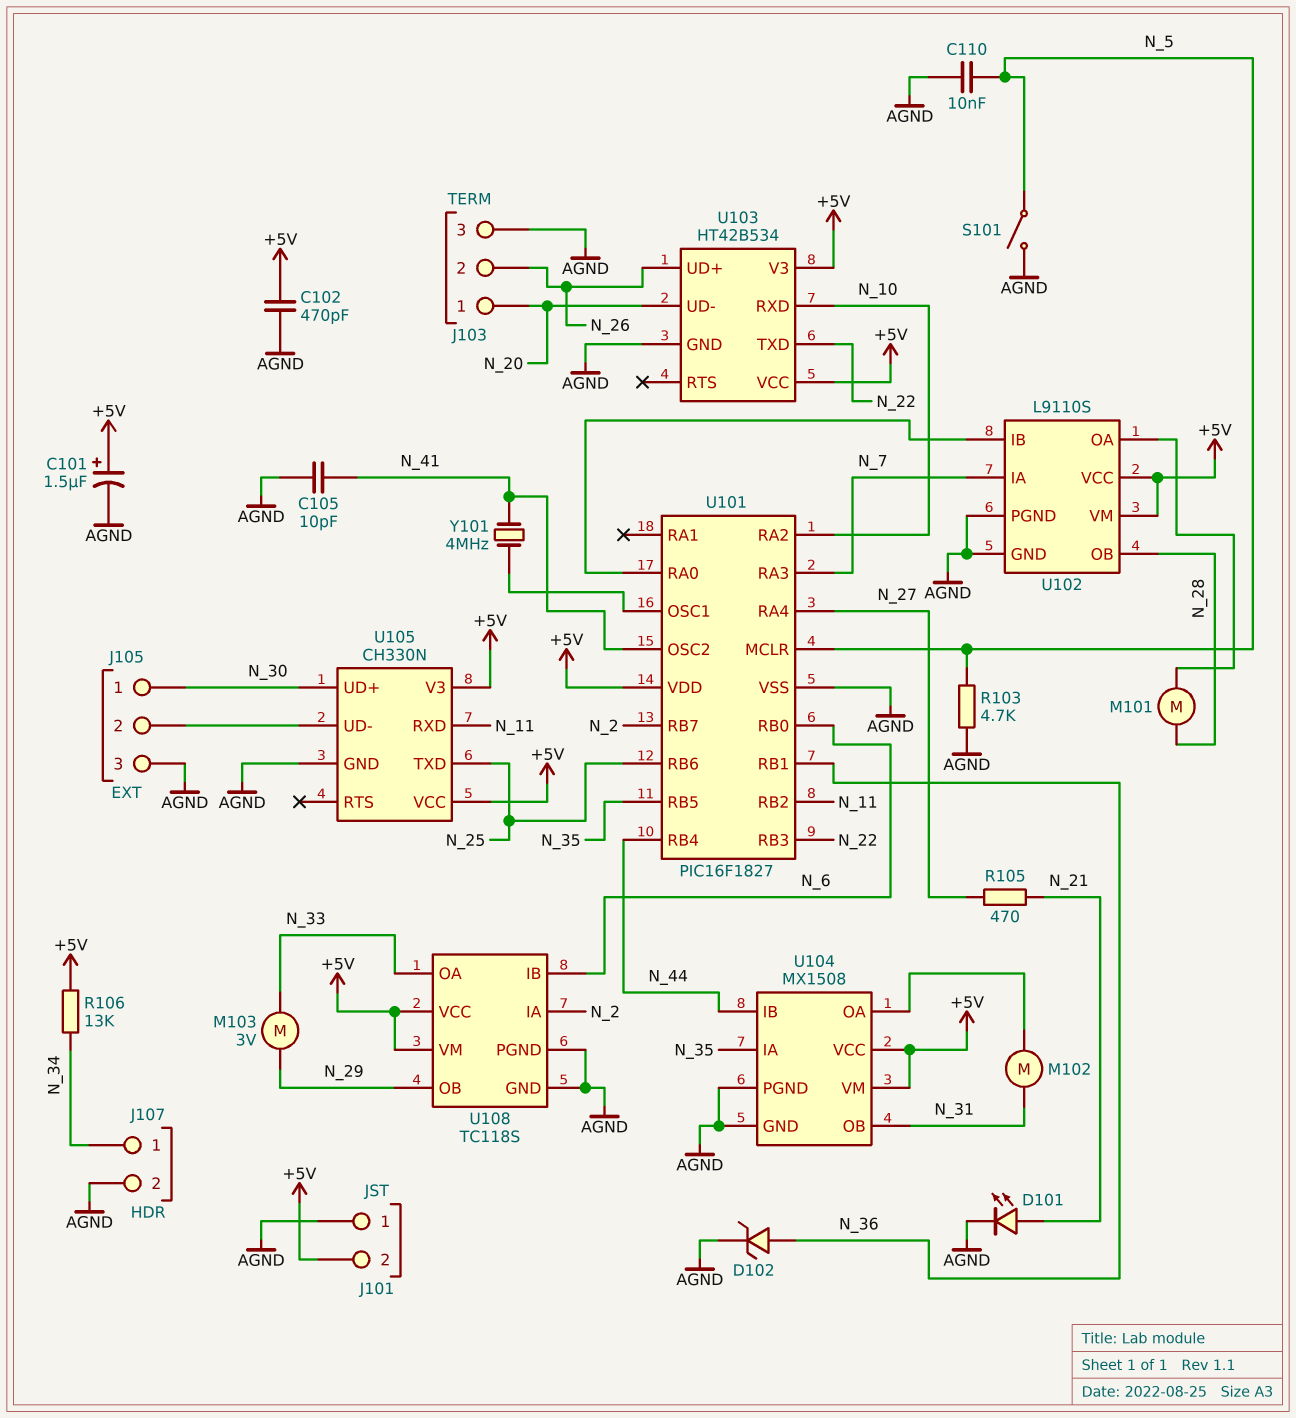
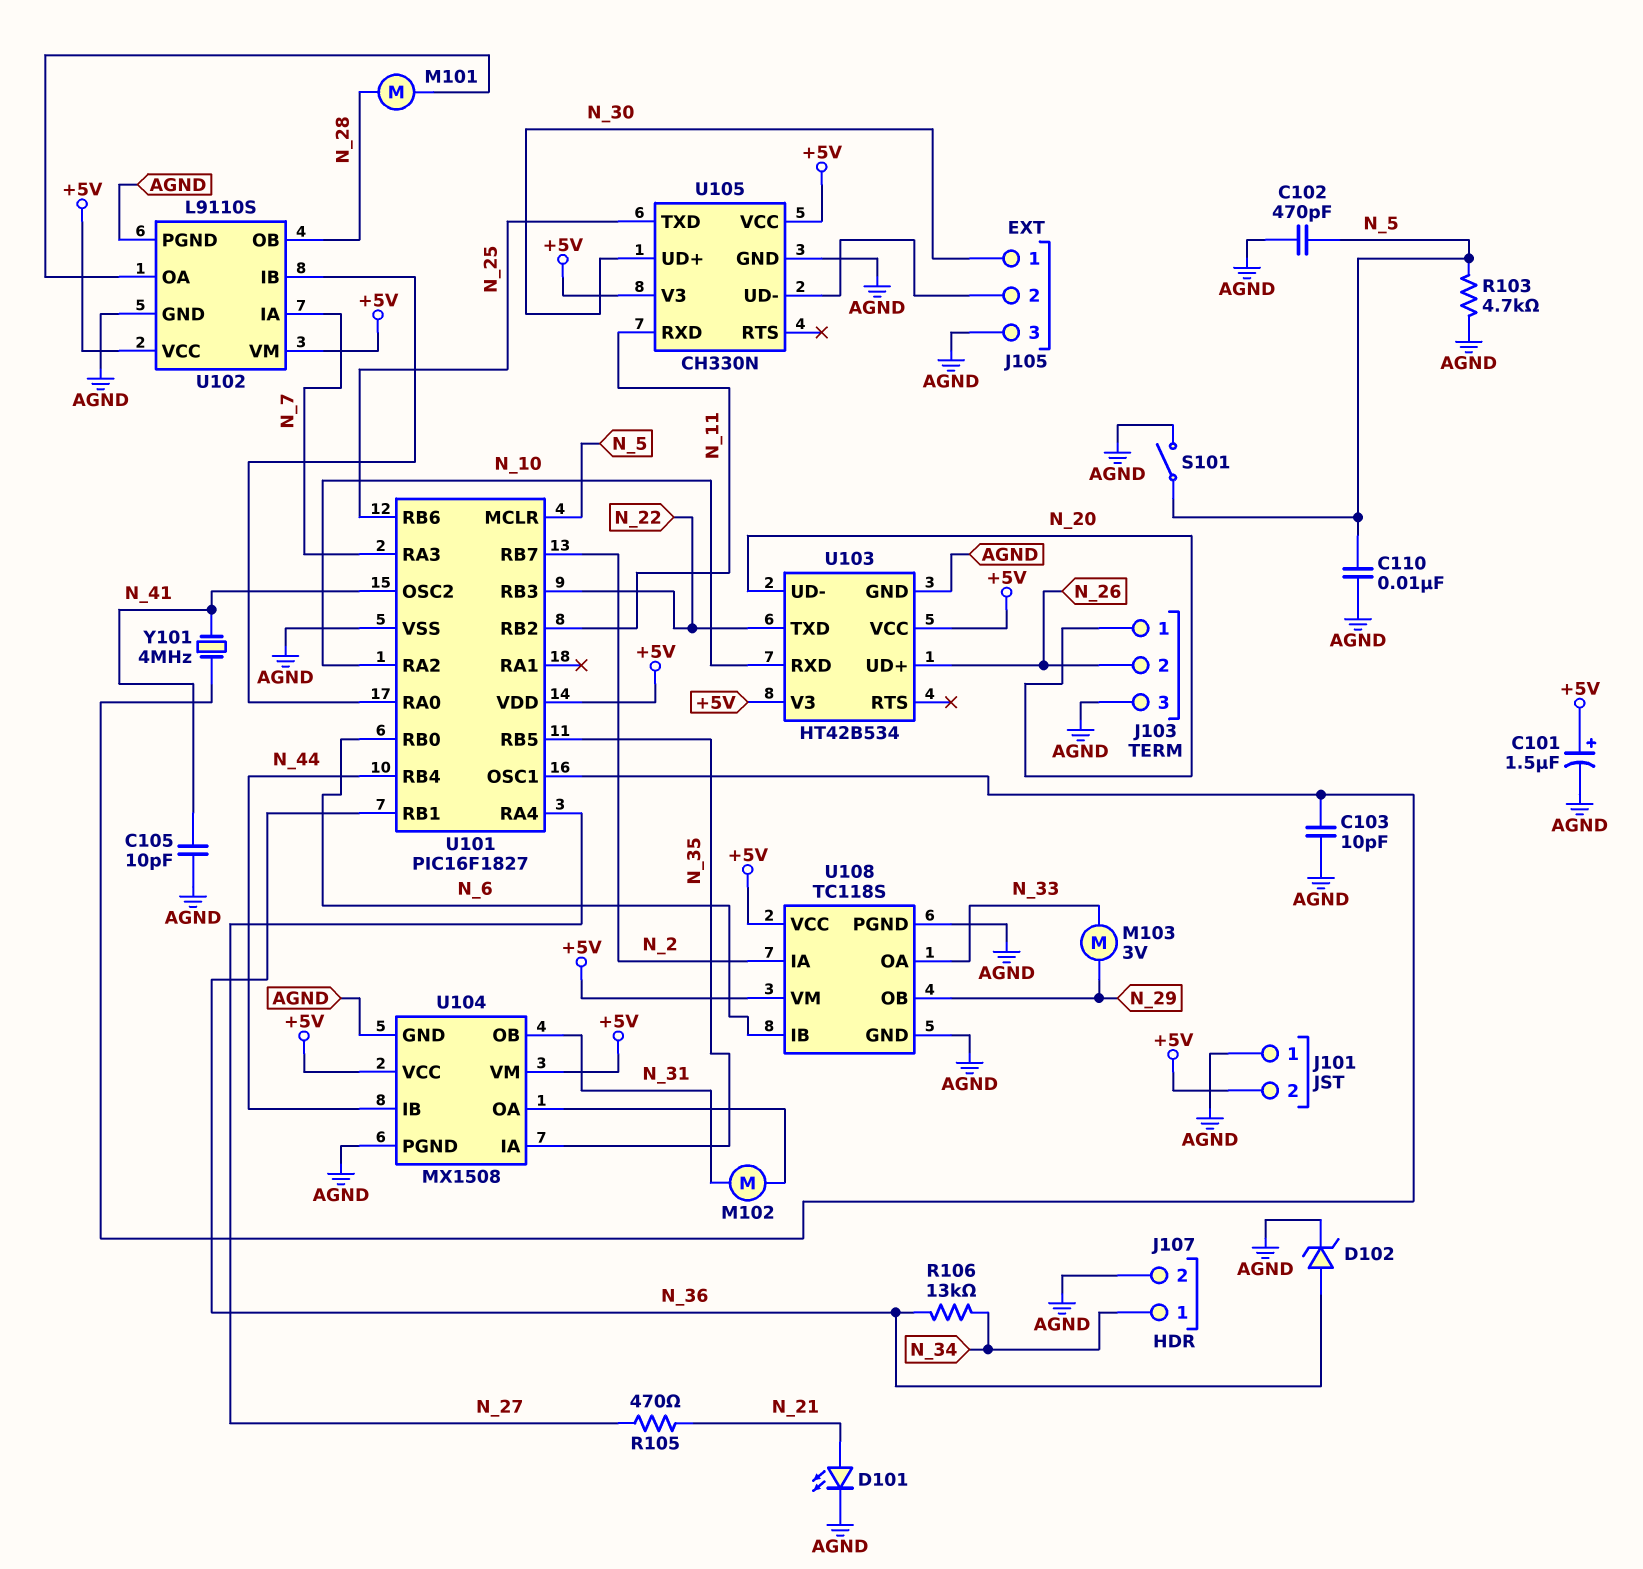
C102: 470pF (+5V, AGND) -> 470pF (AGND, N_5)
C103: none -> 10pF (AGND, U101/OSC1)
R106: 13k (+5V, N_34) -> 13k (N_34, N_36)

